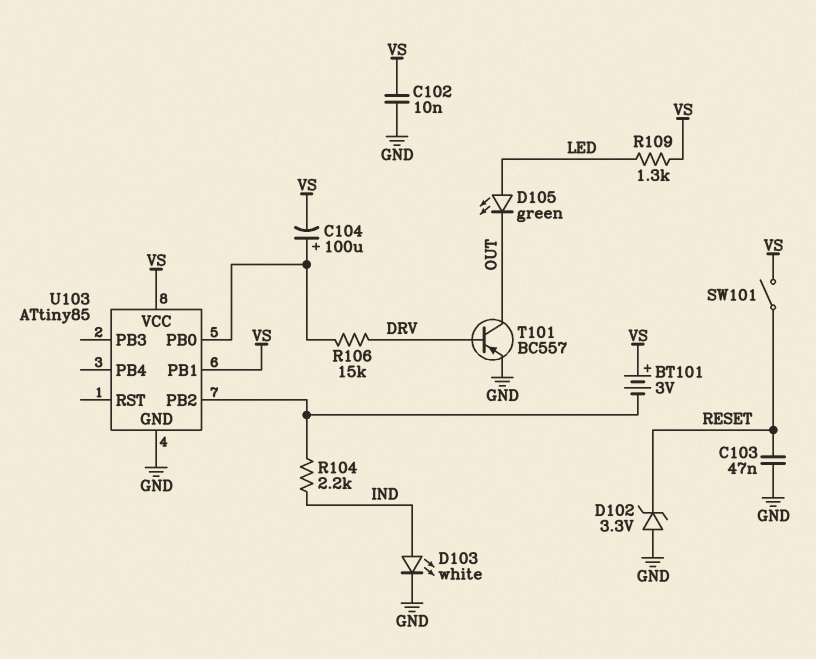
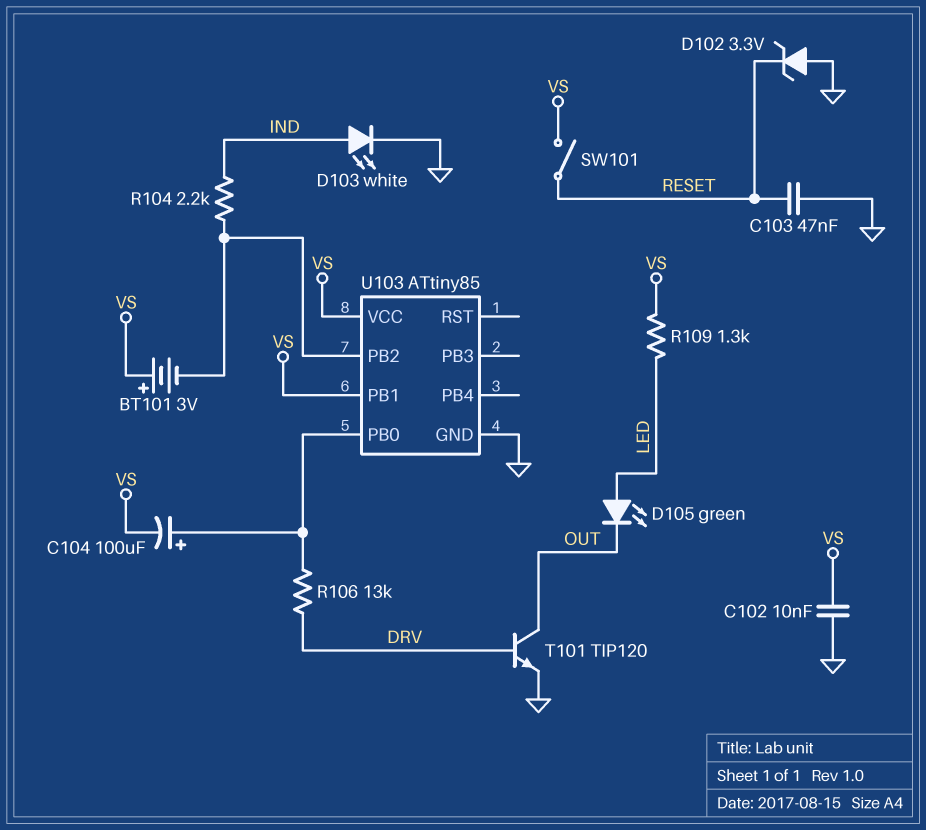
R106: 15k (DRV, U103/PB0) -> 13k (DRV, U103/PB0)
T101: PNP BC557 (B DRV, C OUT, E GND) -> NPN TIP120 (B DRV, C OUT, E GND)

